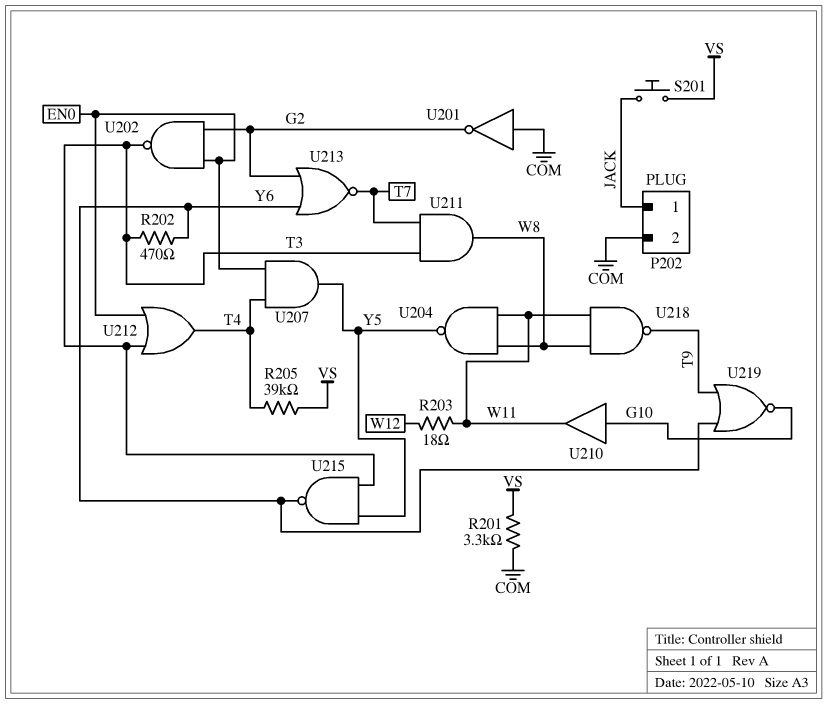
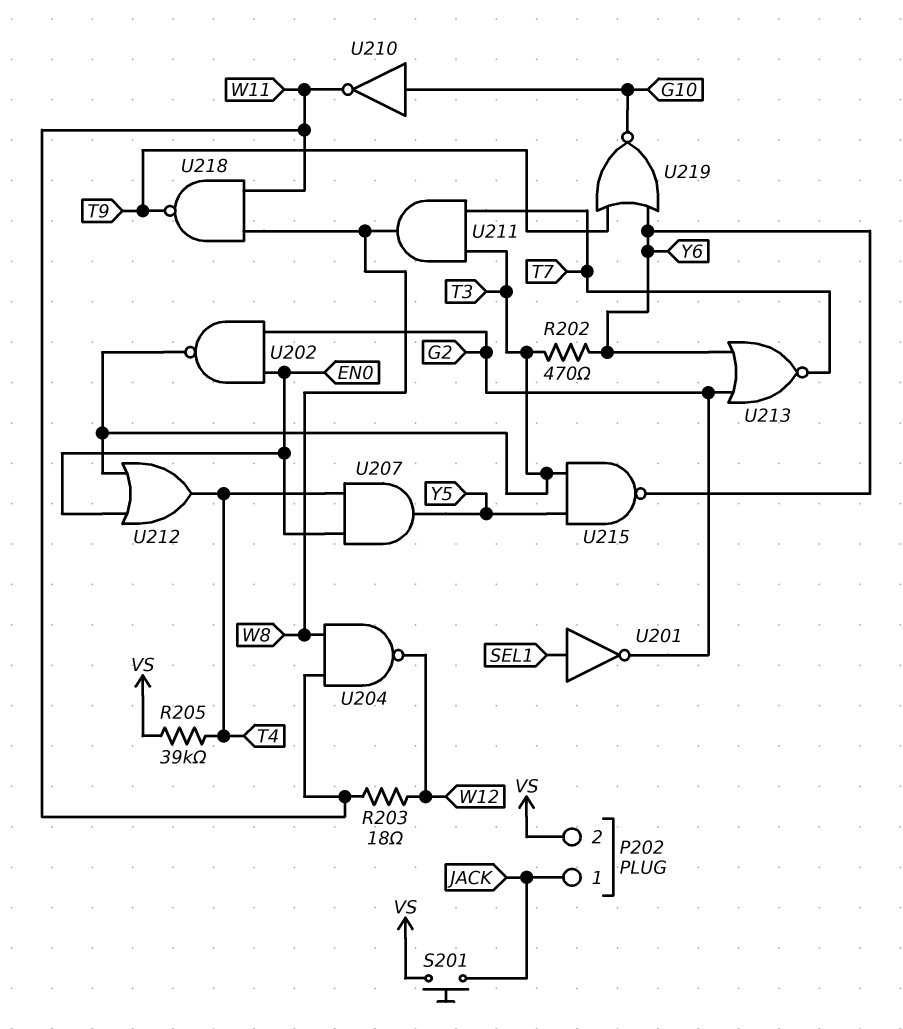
P202 pin 2: COM -> VS
R201: 3.3k (COM, VS) -> none
U201: NOT (in COM, out G2) -> NOT (in SEL1, out G2)
U204: NAND (in W8, in W11, out Y5) -> NAND (in W8, in W11, out W12)
U210: buffer (in G10, out W11) -> NOT (in G10, out W11)

